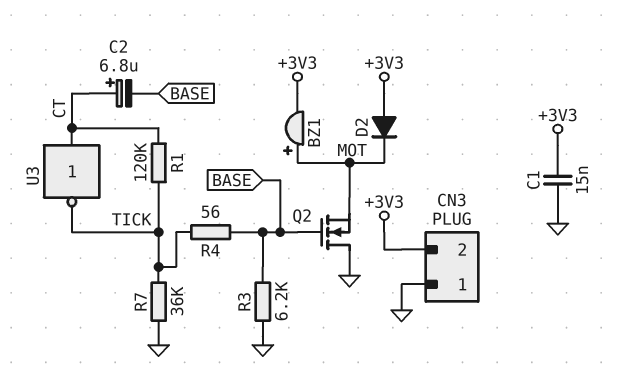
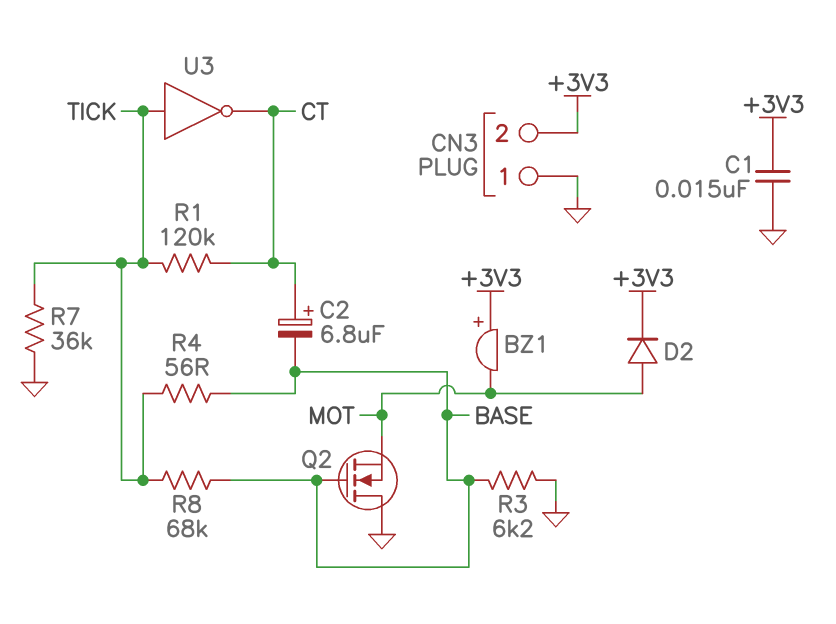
BZ1: buzzer (plus MOT, minus +3V3) -> buzzer (plus +3V3, minus MOT)
D2: diode (A +3V3, K MOT) -> diode (A MOT, K +3V3)
R8: none -> 68k (BASE, TICK)
U3: NOT (in CT, out TICK) -> NOT (in TICK, out CT)

